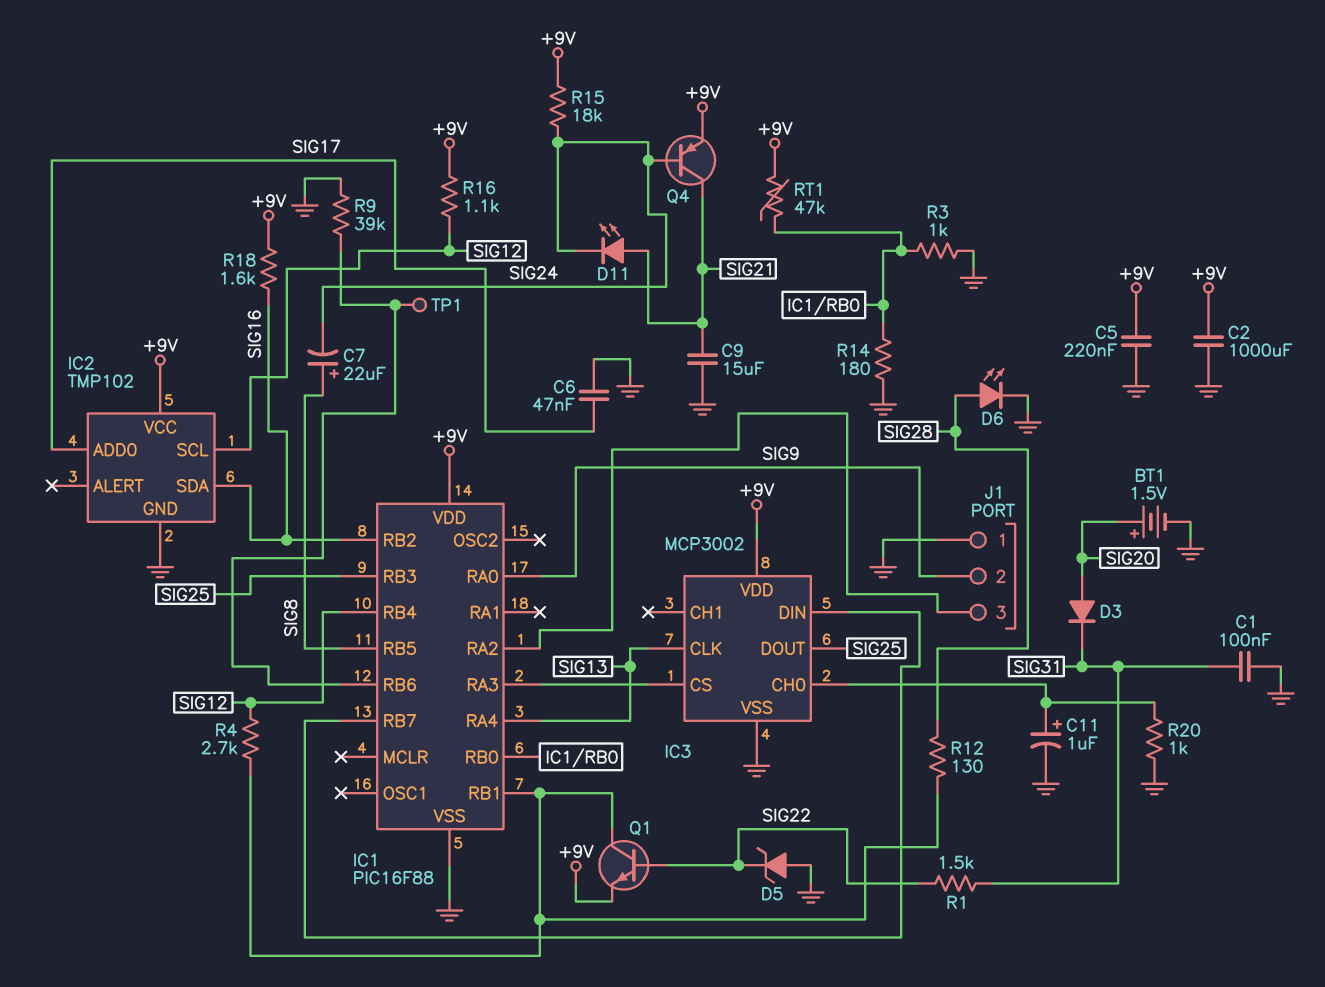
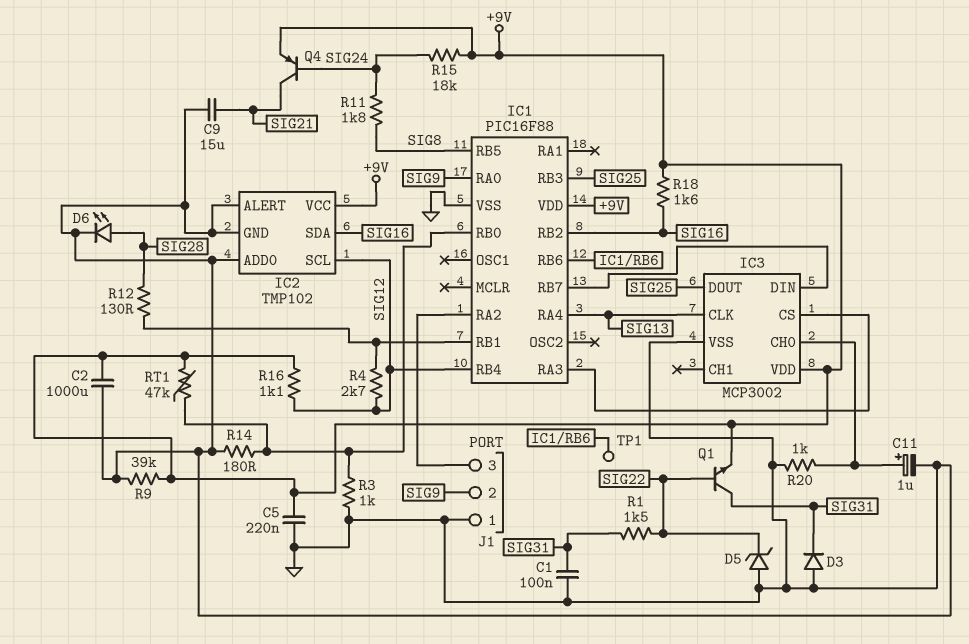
BT1: 1.5V (plus SIG20, minus GND) -> none
C6: 47nF (GND, SIG17) -> none
C7: 22uF (plus SIG8, minus SIG24) -> none
D3: diode (A SIG20, K SIG31) -> diode (A GND, K SIG31)
D11: LED (A SIG21, K SIG24) -> none
IC2 pin ADD0: SIG17 -> GND
IC2 pin ALERT: none -> GND
Q1: NPN (B SIG22, C IC1/RB1, E +9V) -> NPN (B SIG22, C SIG31, E +9V)
R9: 39k (GND, IC1/RB6) -> 39k (+9V, GND)
R11: none -> 1.8k (SIG8, SIG24)

